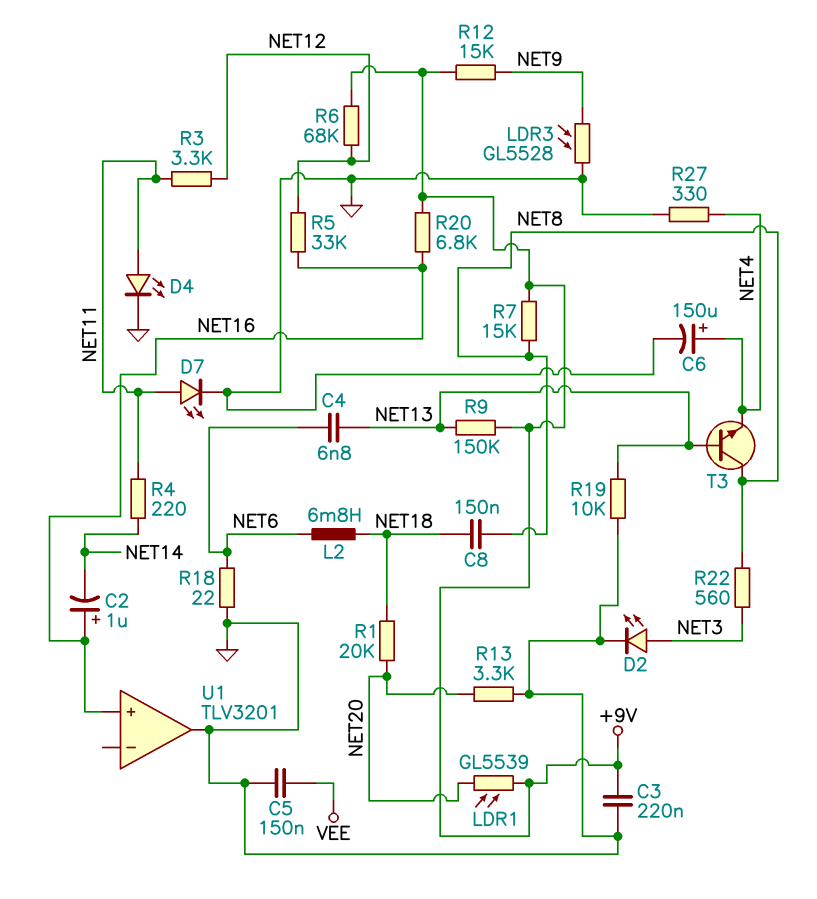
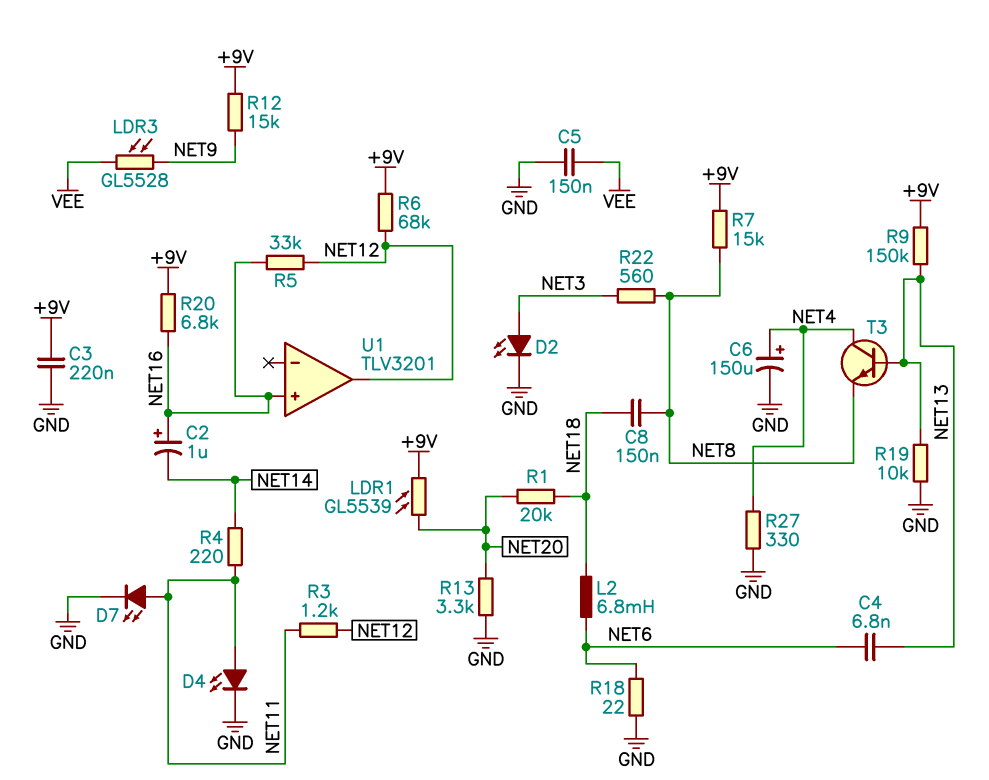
LDR3: GL5528 (GND, NET9) -> GL5528 (NET9, VEE)
R3: 3.3k (NET11, NET12) -> 1.2k (NET11, NET12)
T3: NPN (B NET13, C NET8, E NET4) -> NPN (B NET13, C NET4, E NET8)
U1 pin out: GND -> NET12

